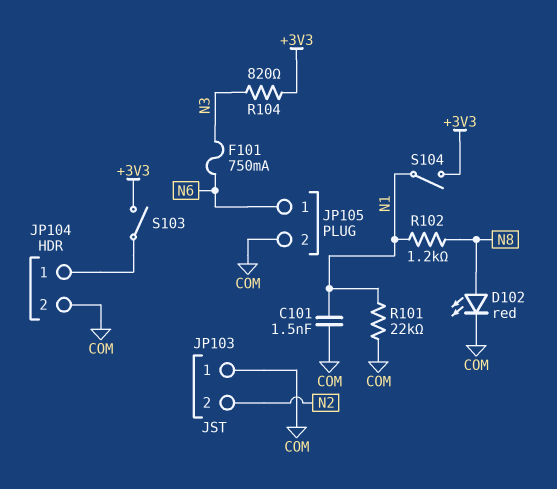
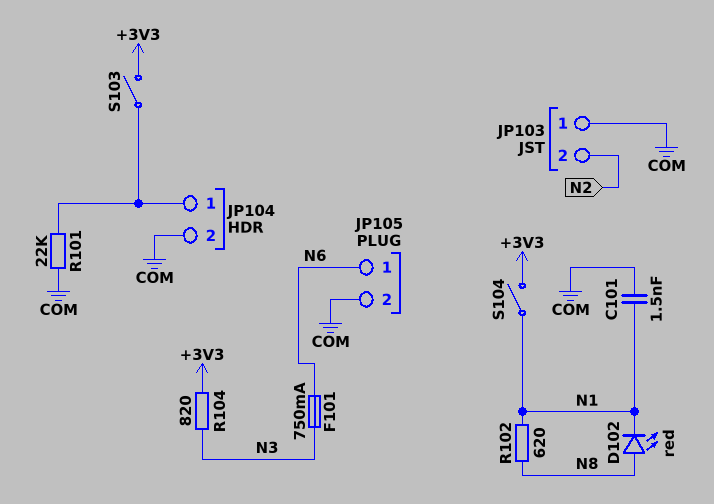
D102: LED red (A N8, K COM) -> LED red (A N8, K N1)
R101: 22k (COM, N1) -> 22k (COM, JP104/1)
R102: 1.2k (N1, N8) -> 620 (N1, N8)

